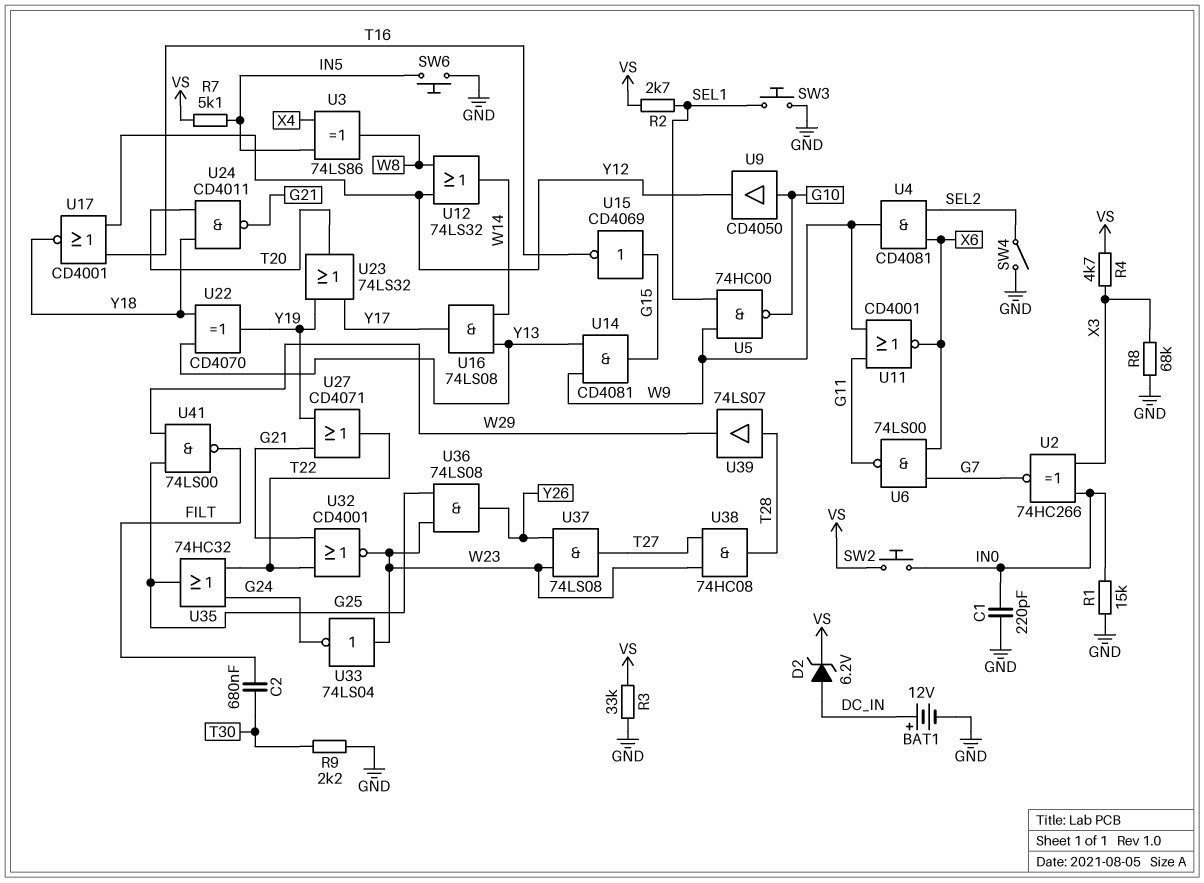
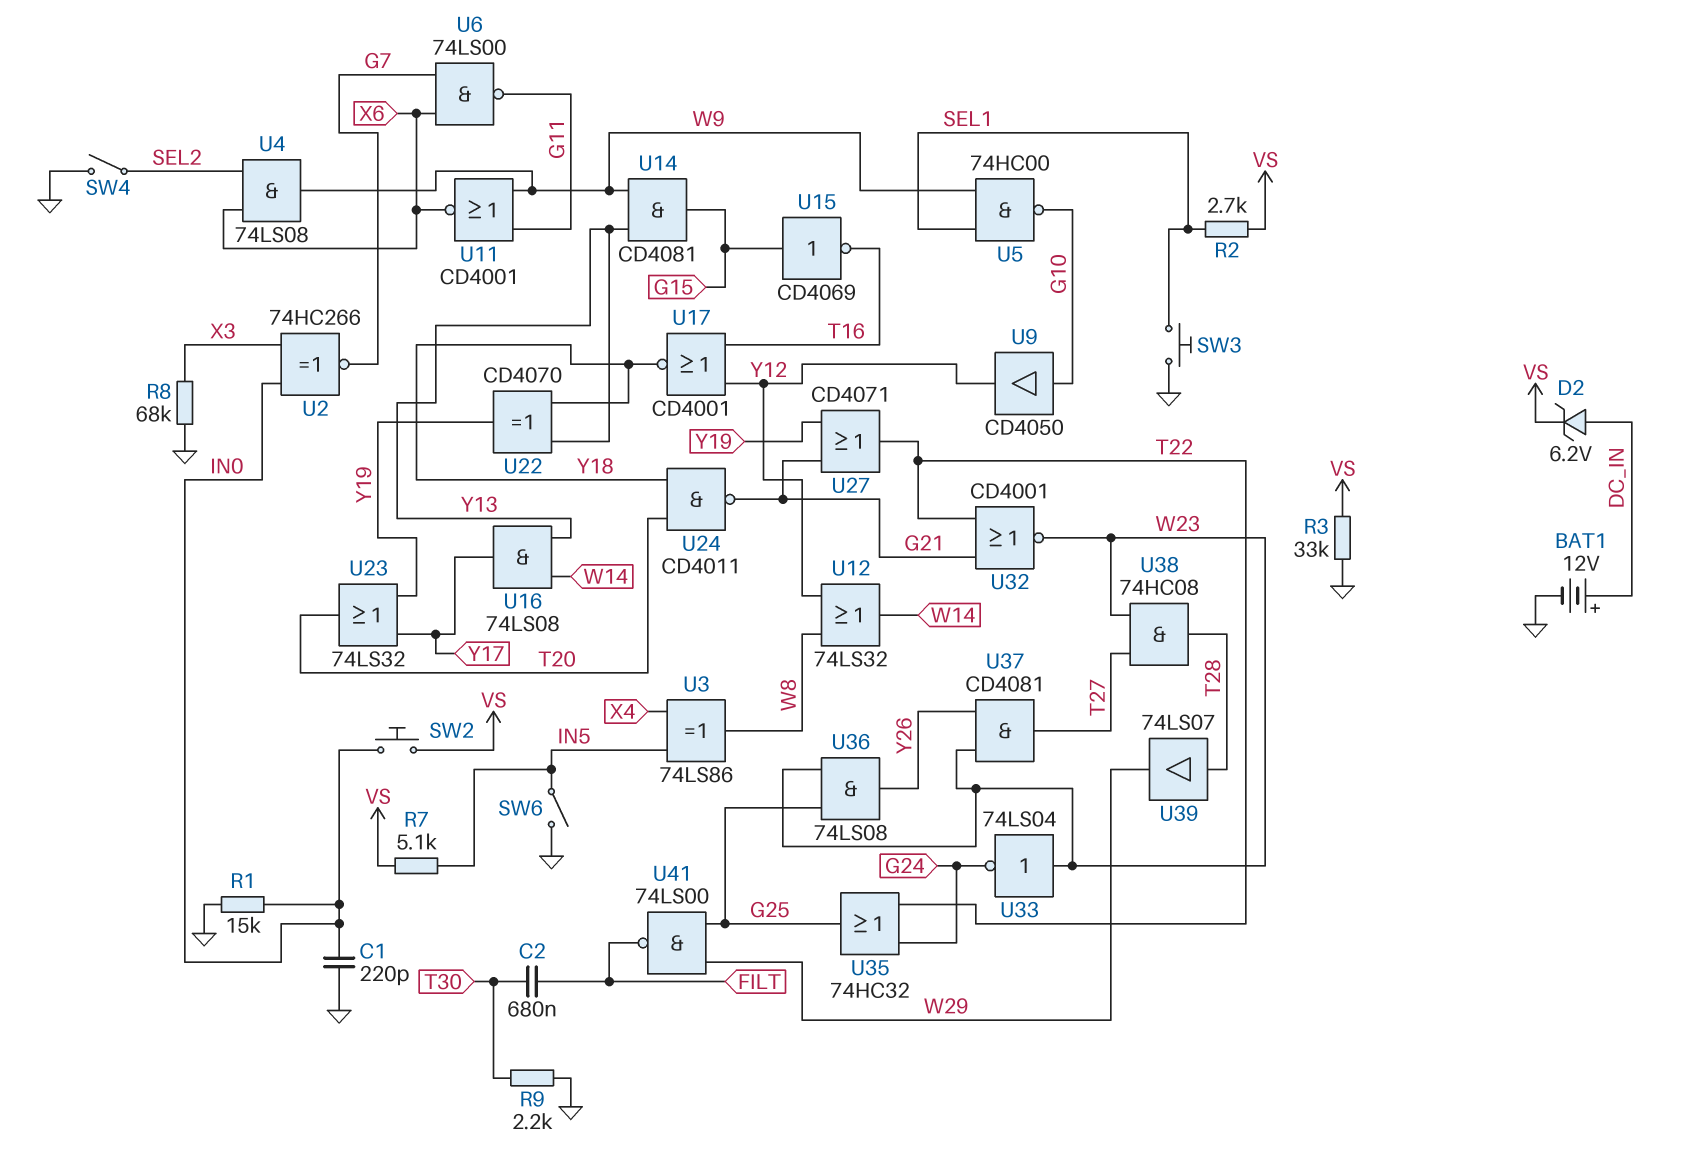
R4: 4.7k (VS, X3) -> none
SW6: button (GND, IN5) -> switch (GND, IN5)
U4: AND CD4081 (in SEL2, in X6, out W9) -> AND 74LS08 (in SEL2, in X6, out W9)
U37: AND 74LS08 (in W23, in Y26, out T27) -> AND CD4081 (in W23, in Y26, out T27)

